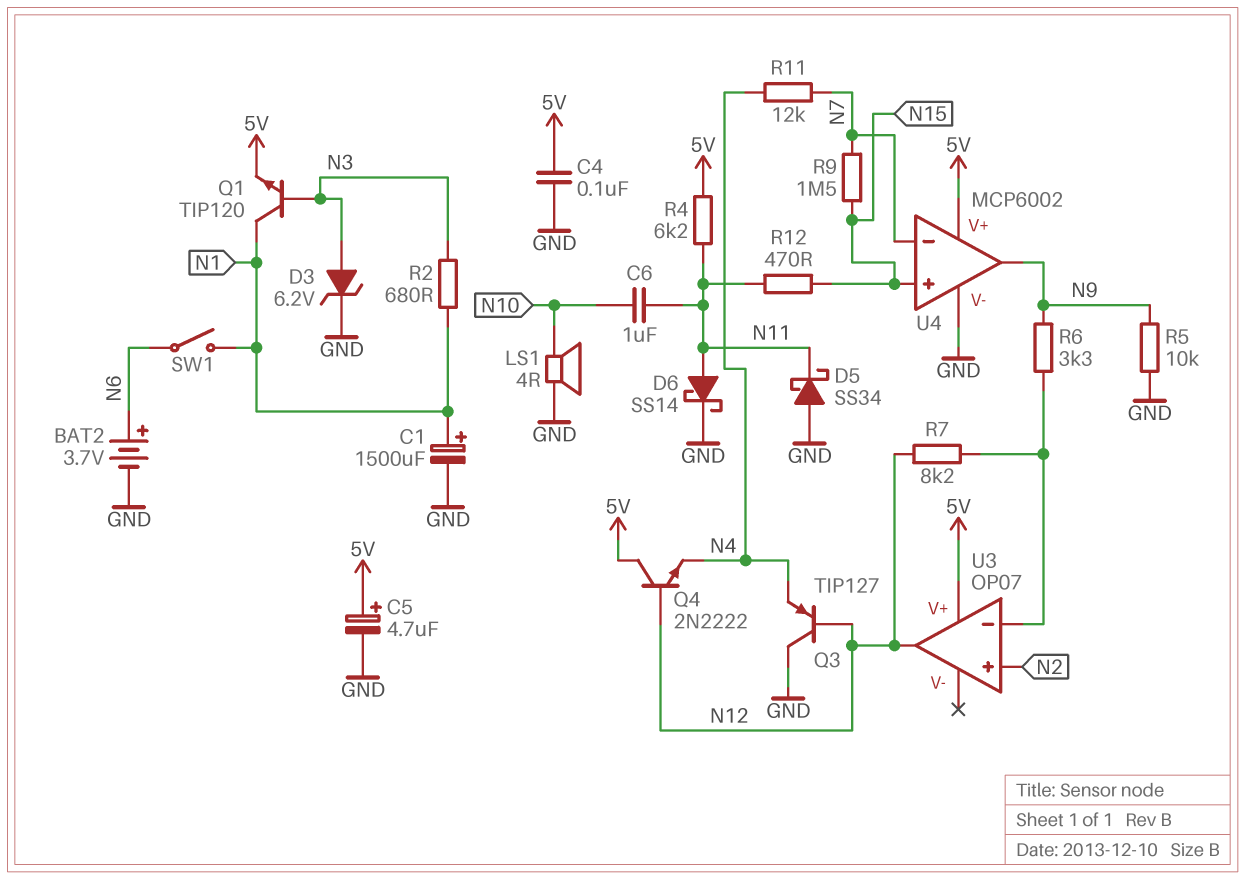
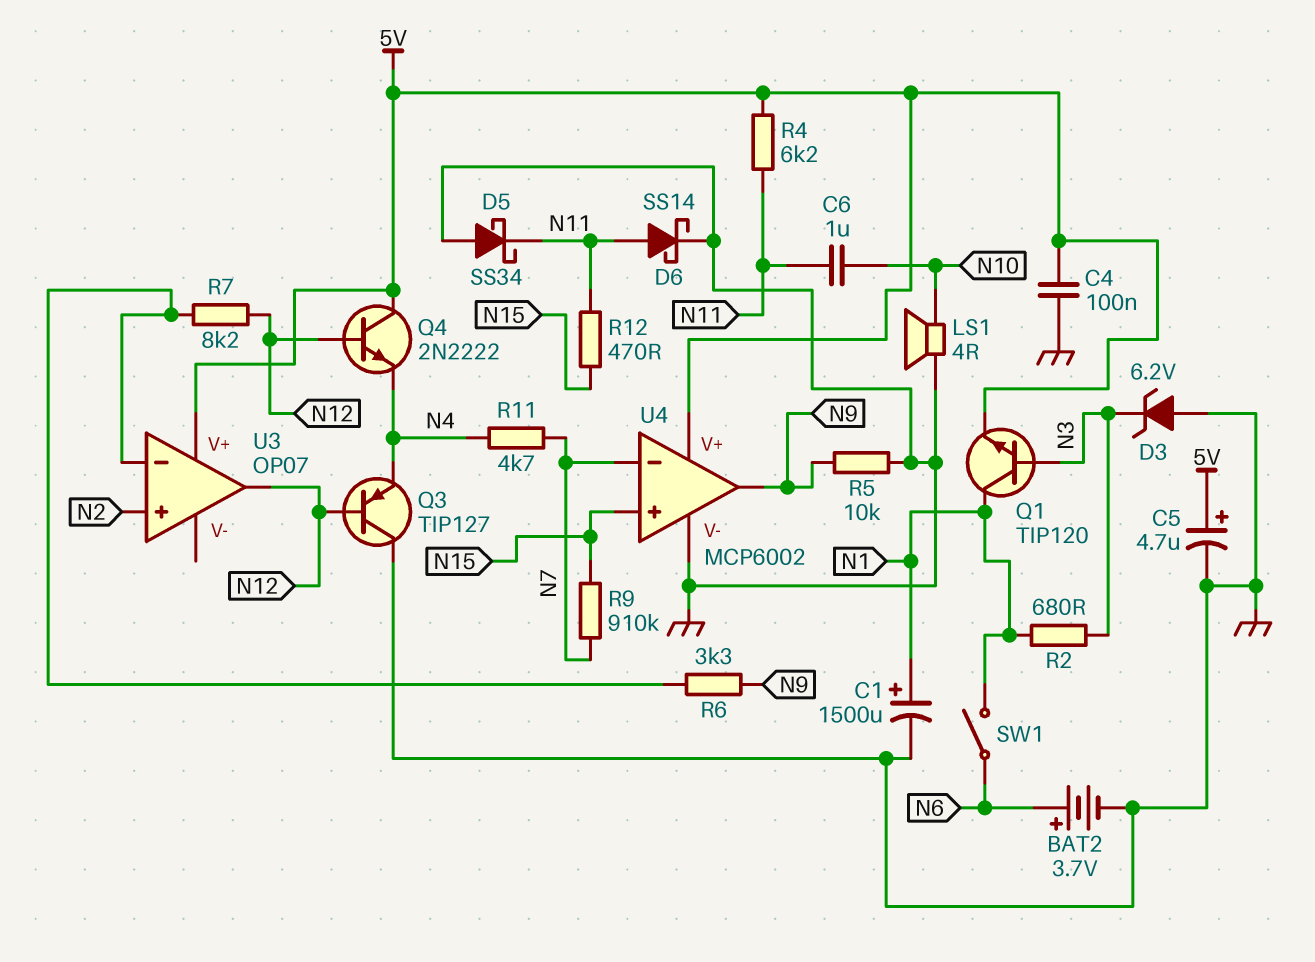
D3: zener 6.2V (A N3, K GND) -> zener 6.2V (A GND, K N3)
R9: 1.5M (N7, N15) -> 910k (N7, N15)
R11: 12k (N4, N7) -> 4.7k (N4, N7)

